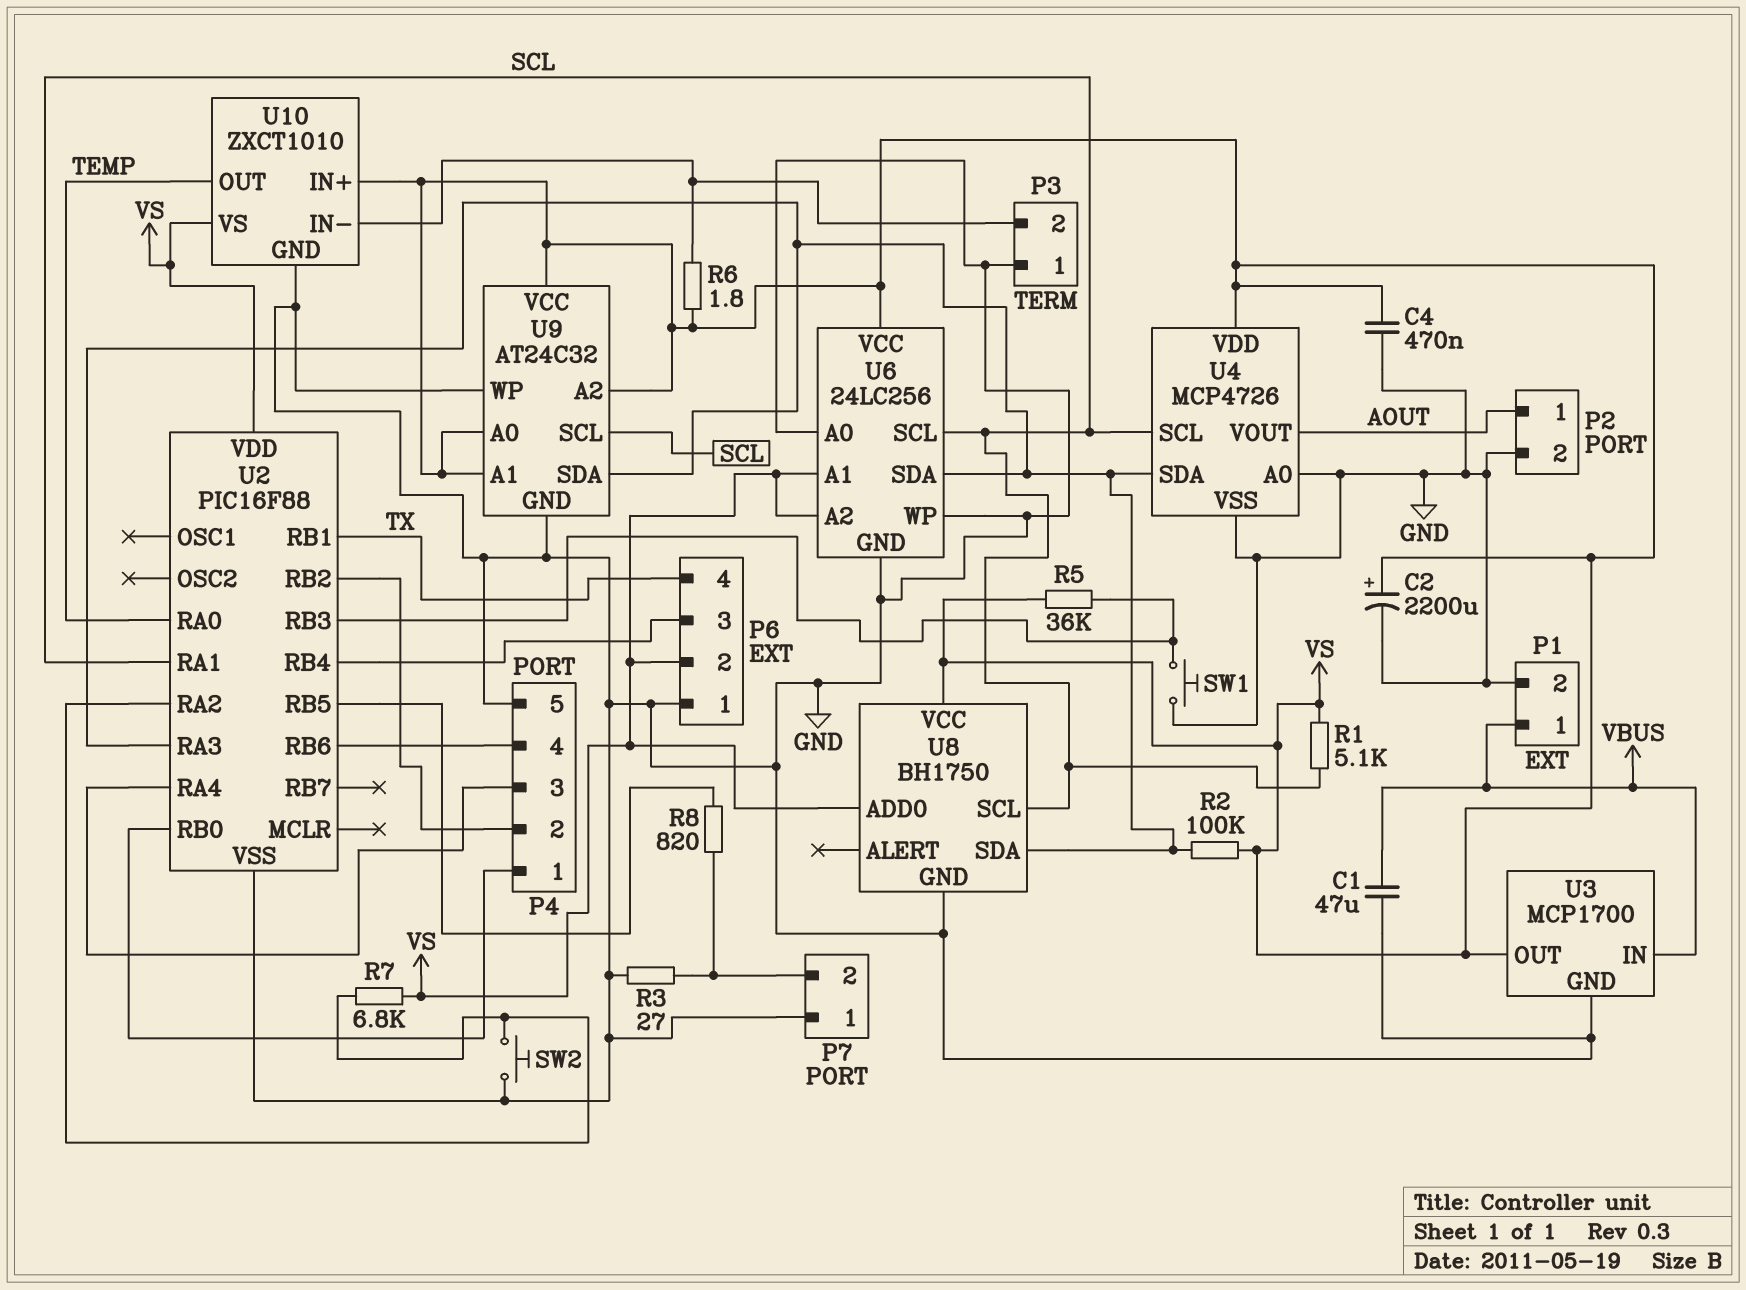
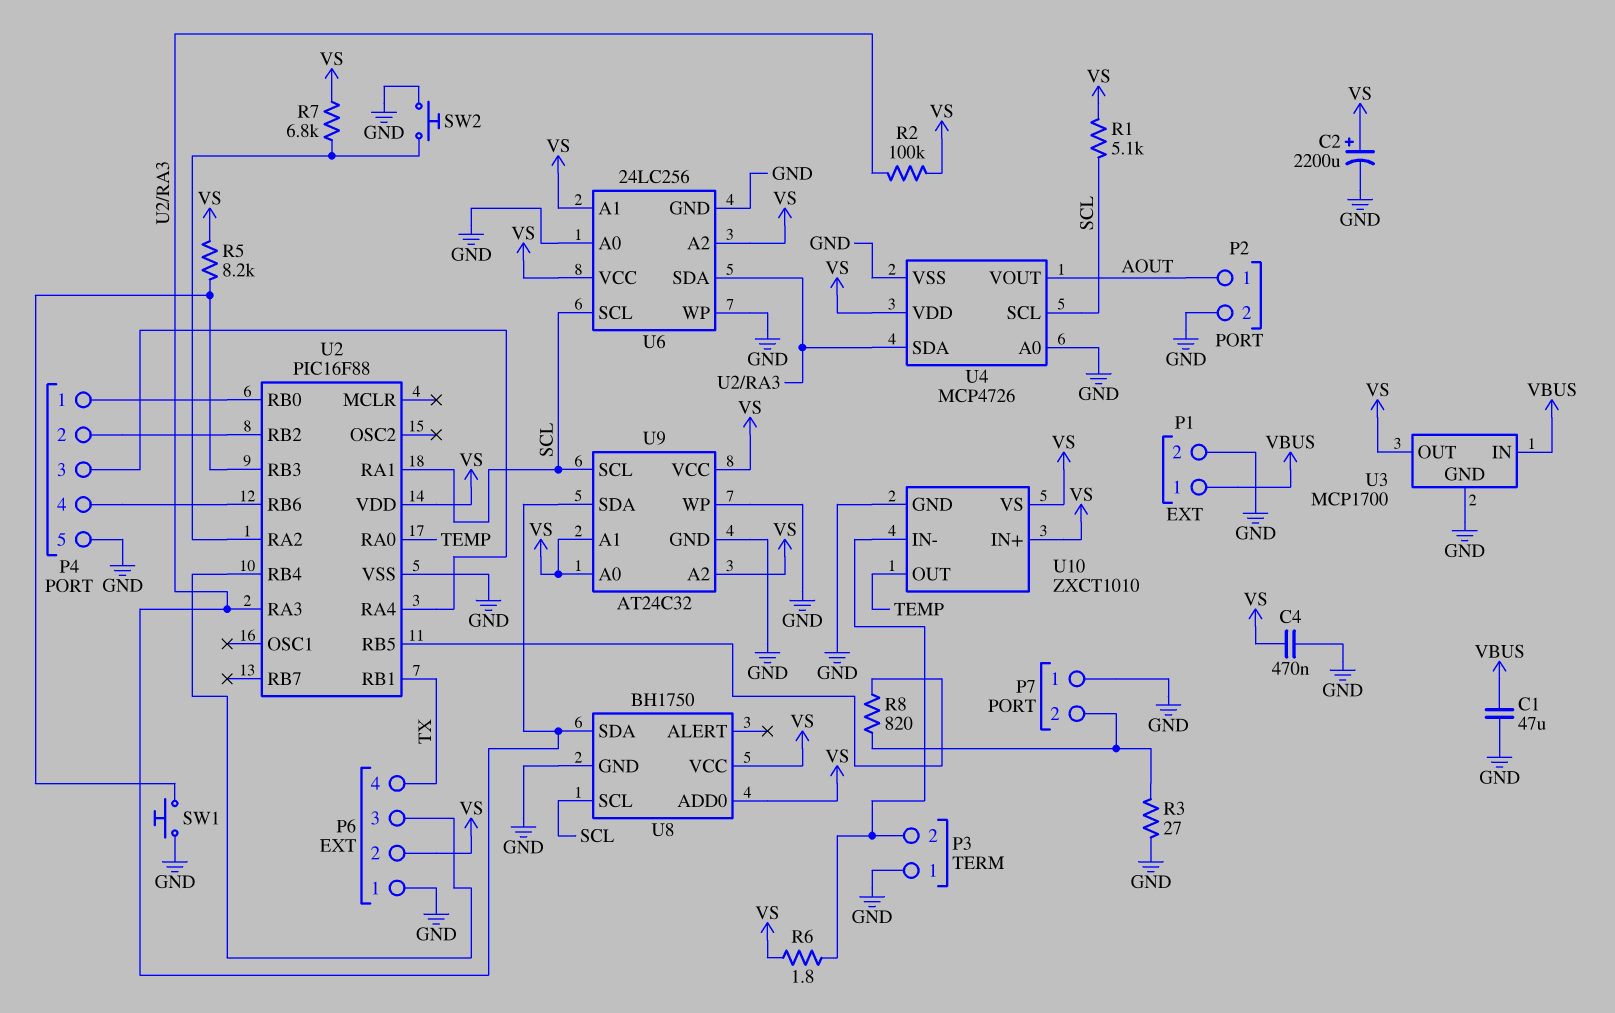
R5: 36k (U2/RB3, VS) -> 8.2k (U2/RB3, VS)

